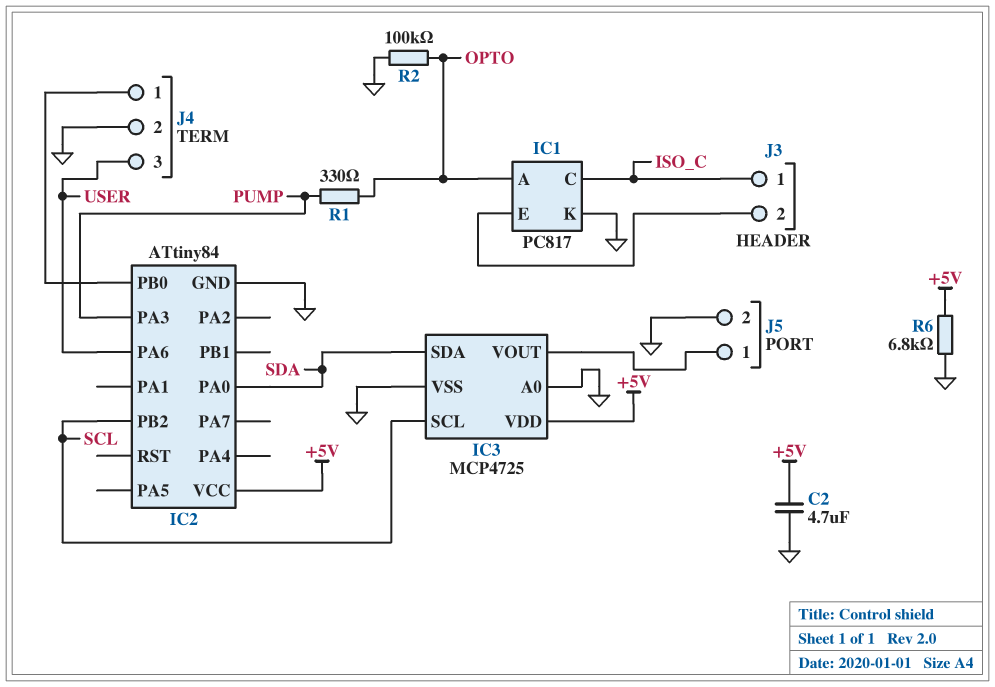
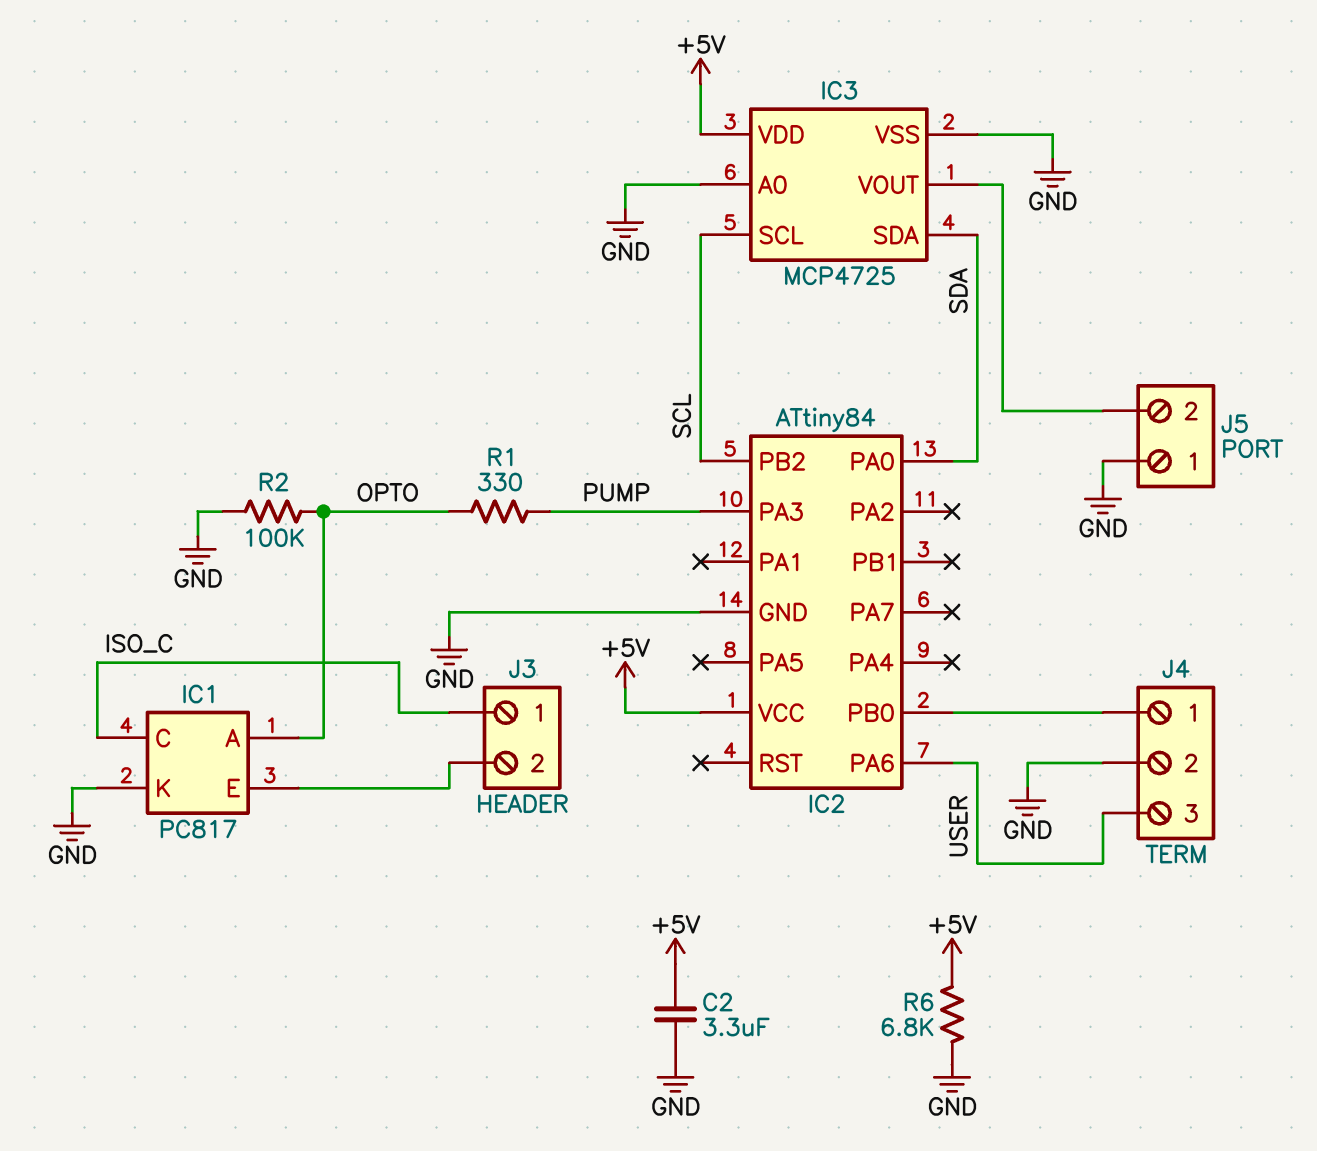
C2: 4.7uF (+5V, GND) -> 3.3uF (+5V, GND)
J5 pin 1: IC3/VOUT -> GND
J5 pin 2: GND -> IC3/VOUT

